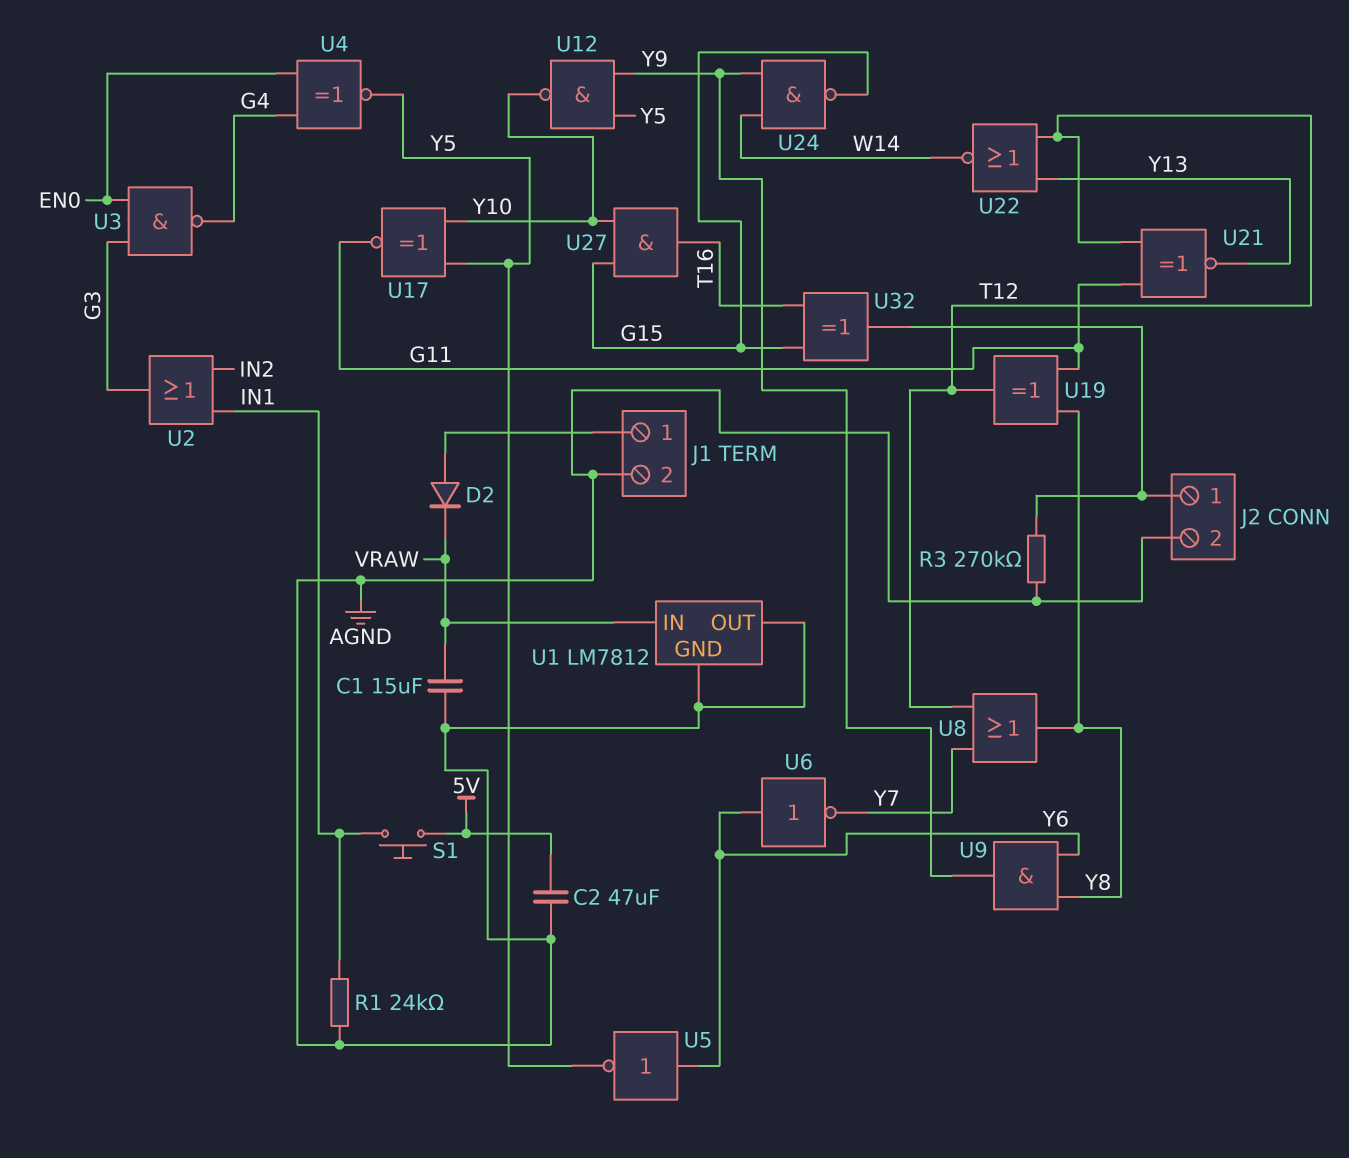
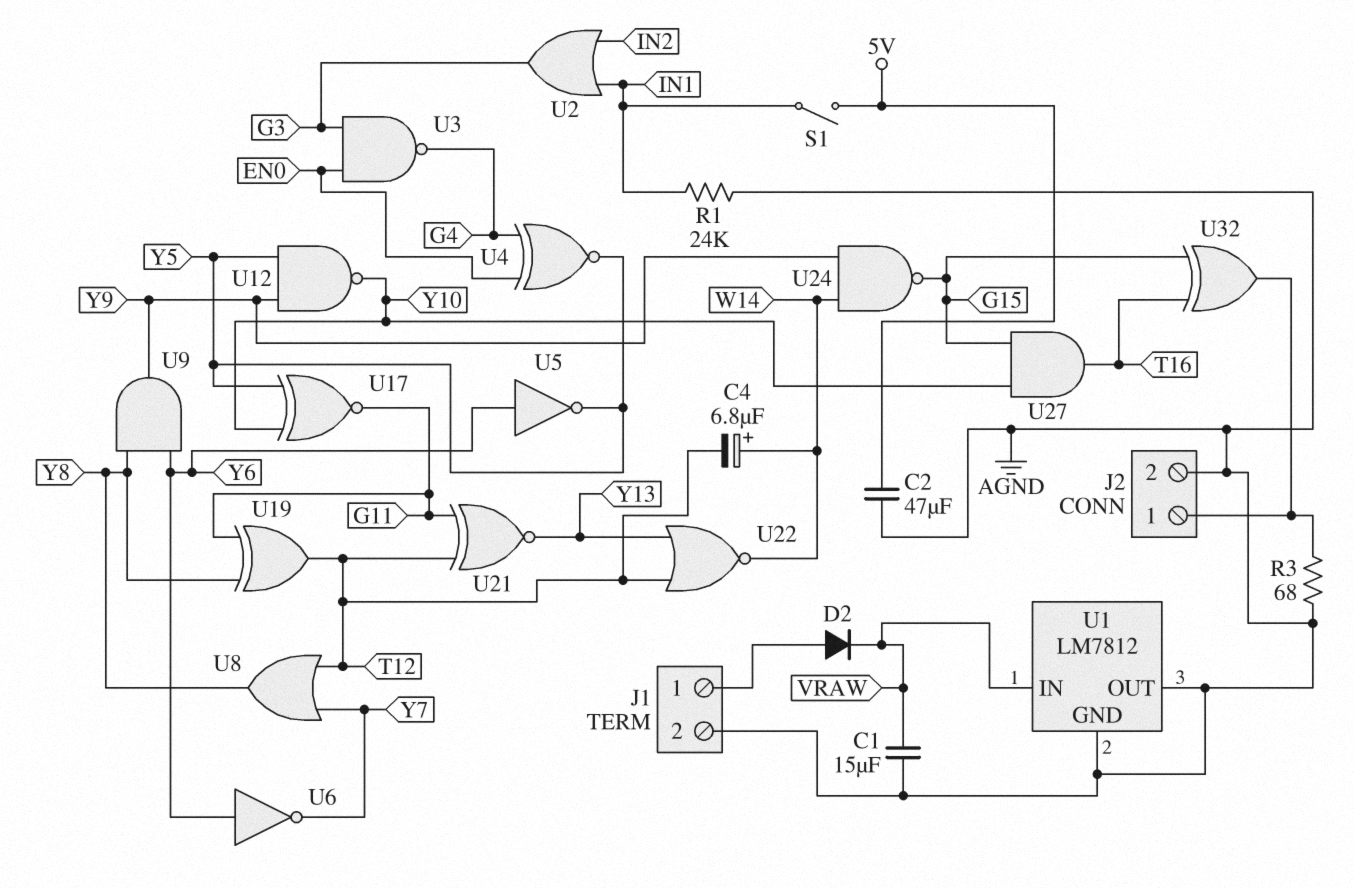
C4: none -> 6.8uF (plus W14, minus T12)
R3: 270k (AGND, J2/1) -> 68 (AGND, J2/1)
S1: button (5V, IN1) -> switch (5V, IN1)

